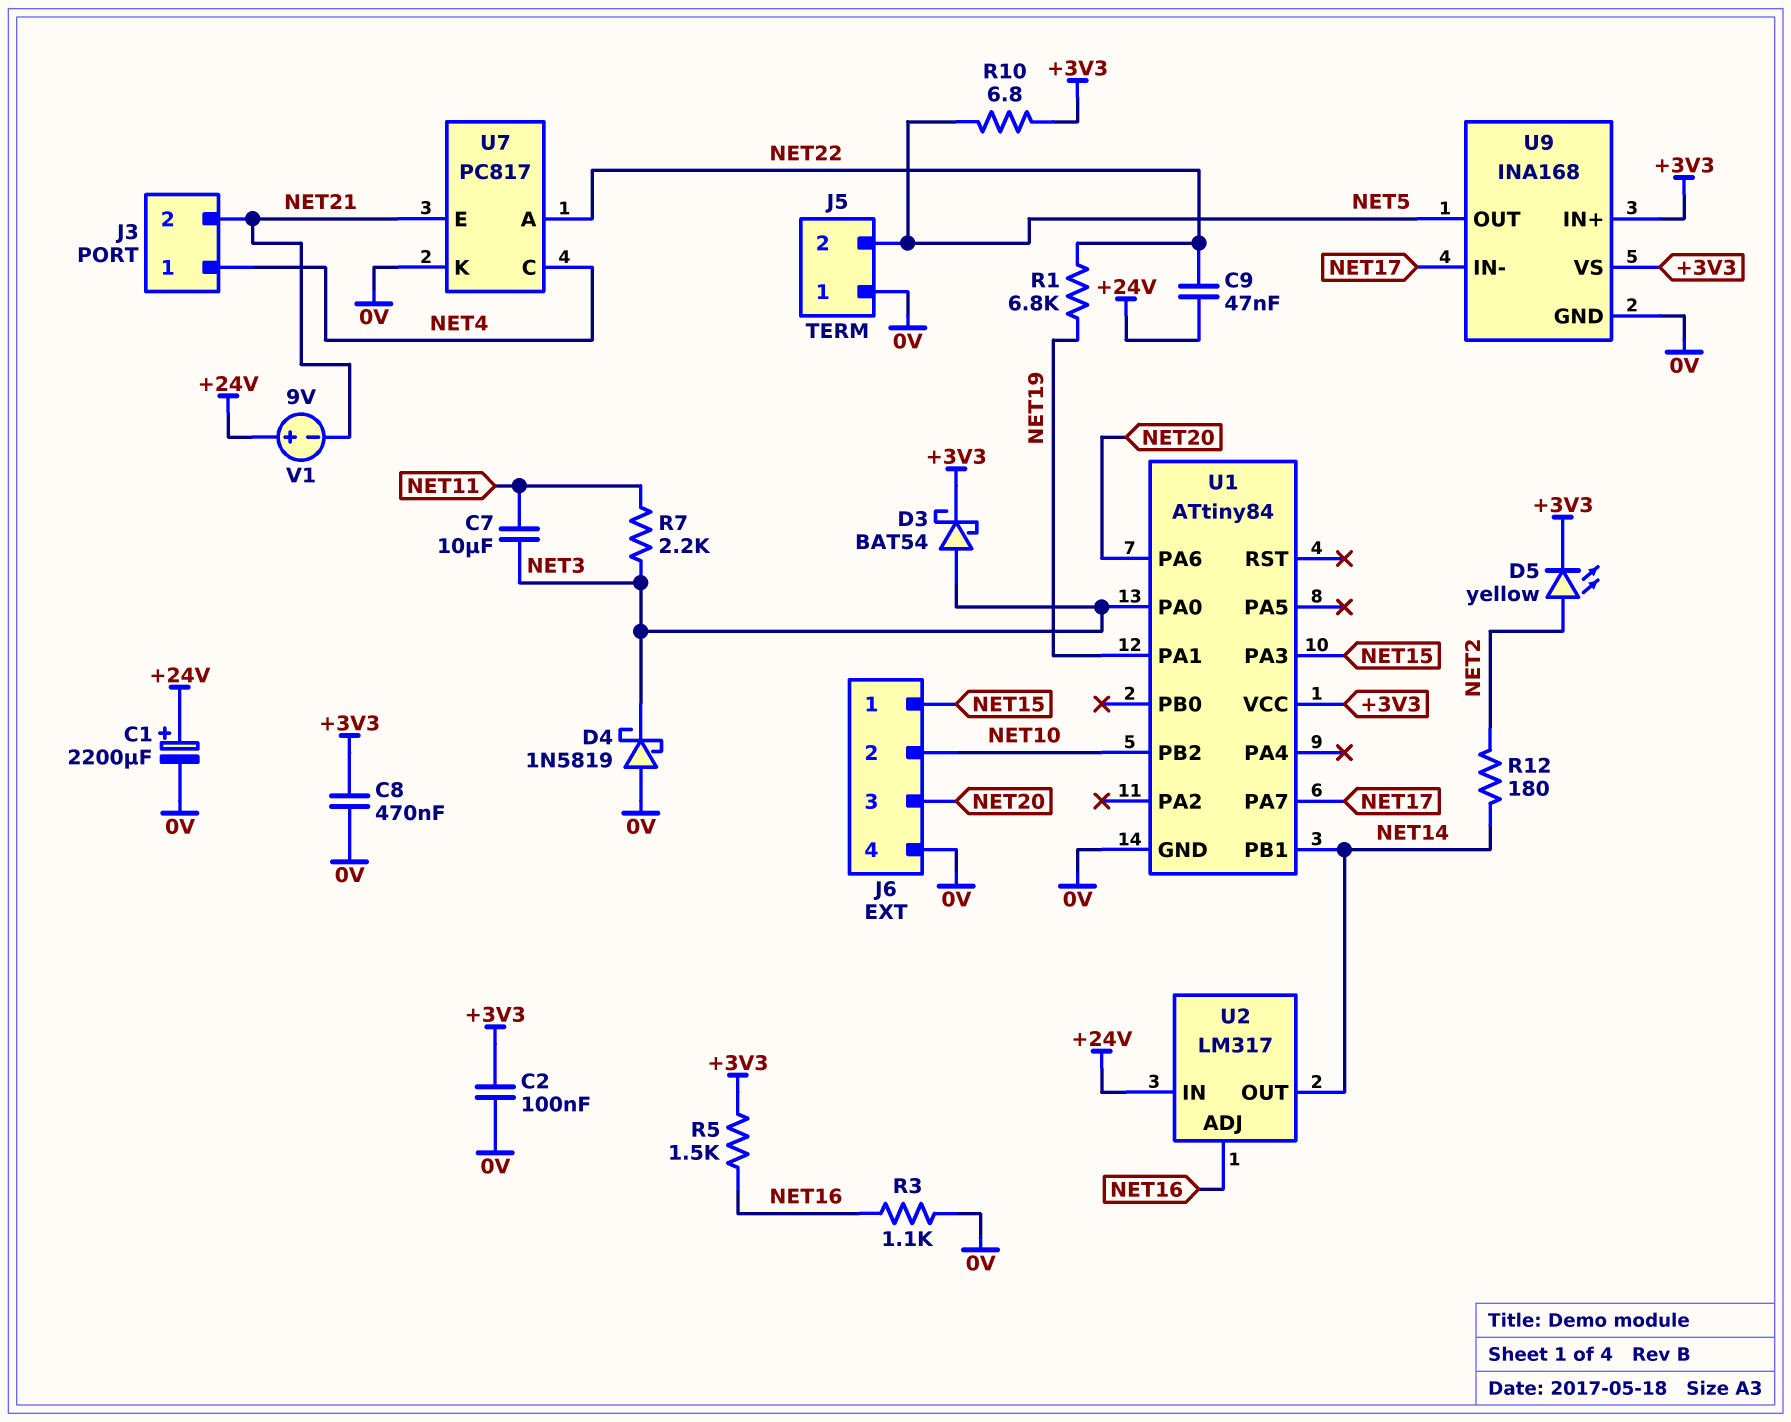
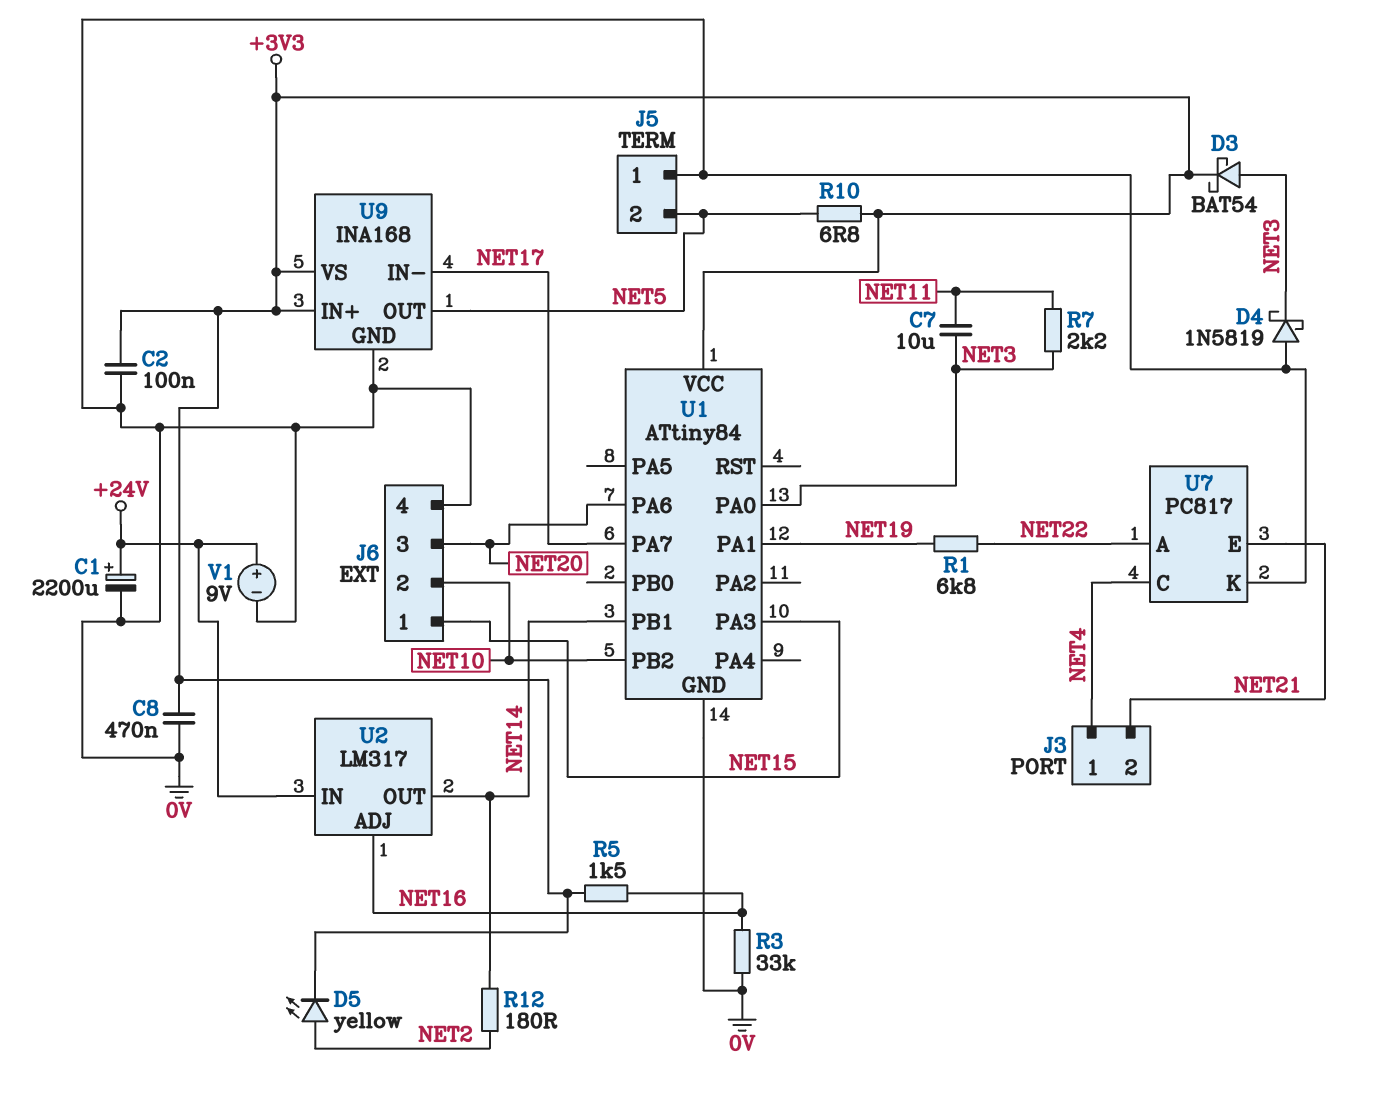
C9: 47nF (+24V, NET22) -> none
R3: 1.1k (0V, NET16) -> 33k (0V, NET16)
V1: 9V (plus +24V, minus NET21) -> 9V (plus +24V, minus 0V)

